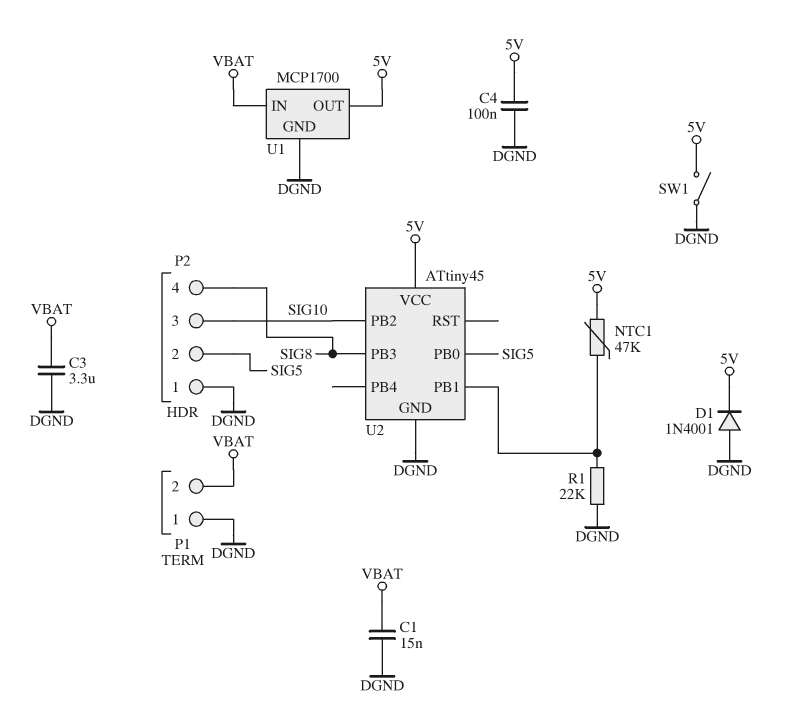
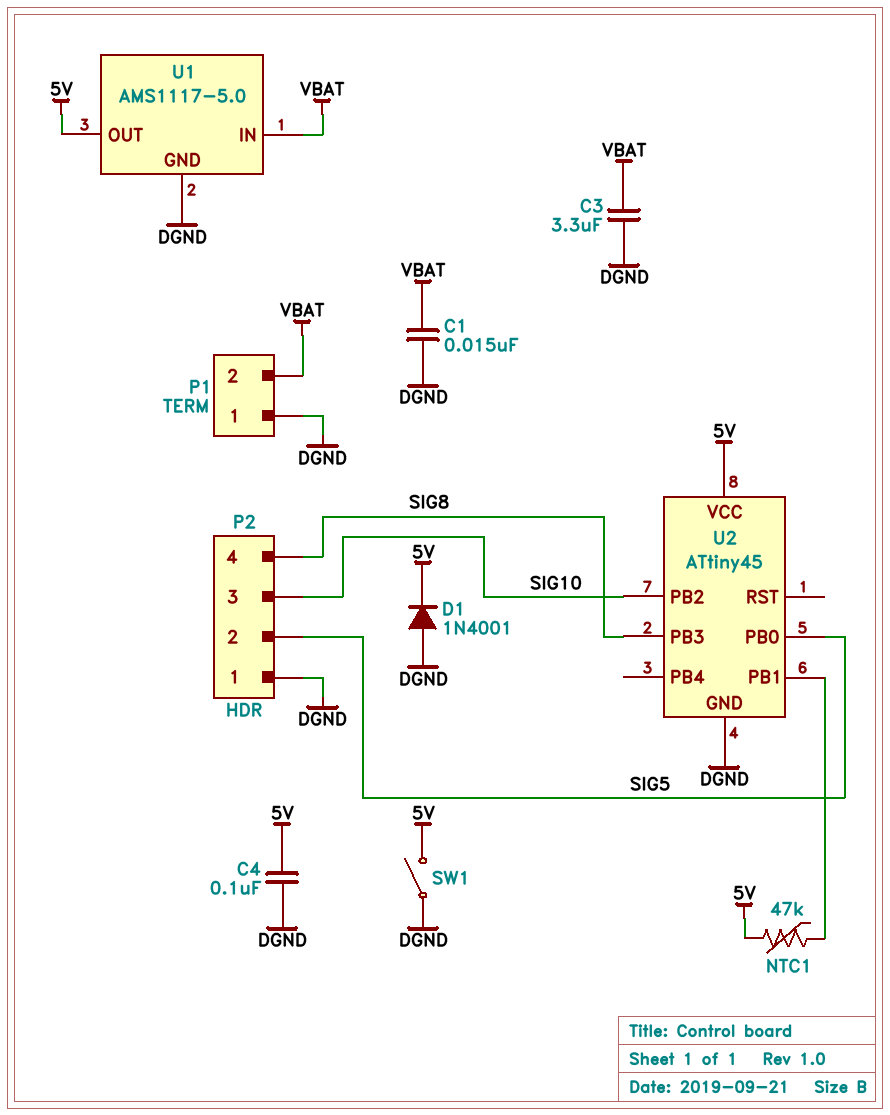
R1: 22k (DGND, U2/PB1) -> none
U1: MCP1700 -> AMS1117-5.0

